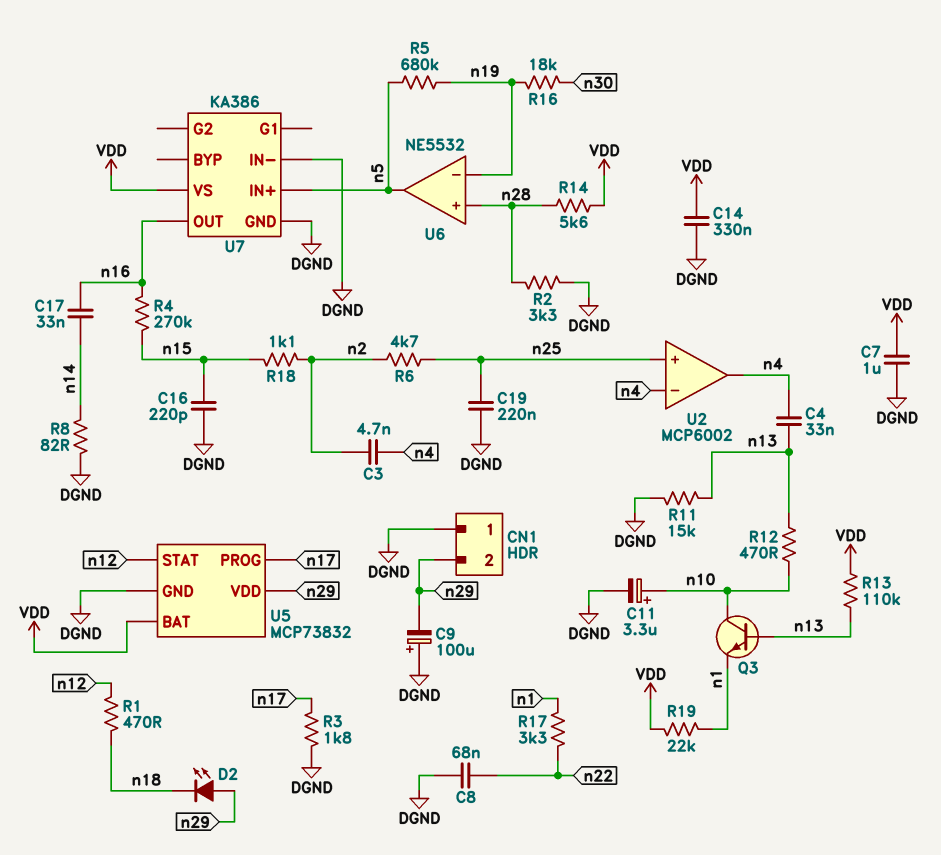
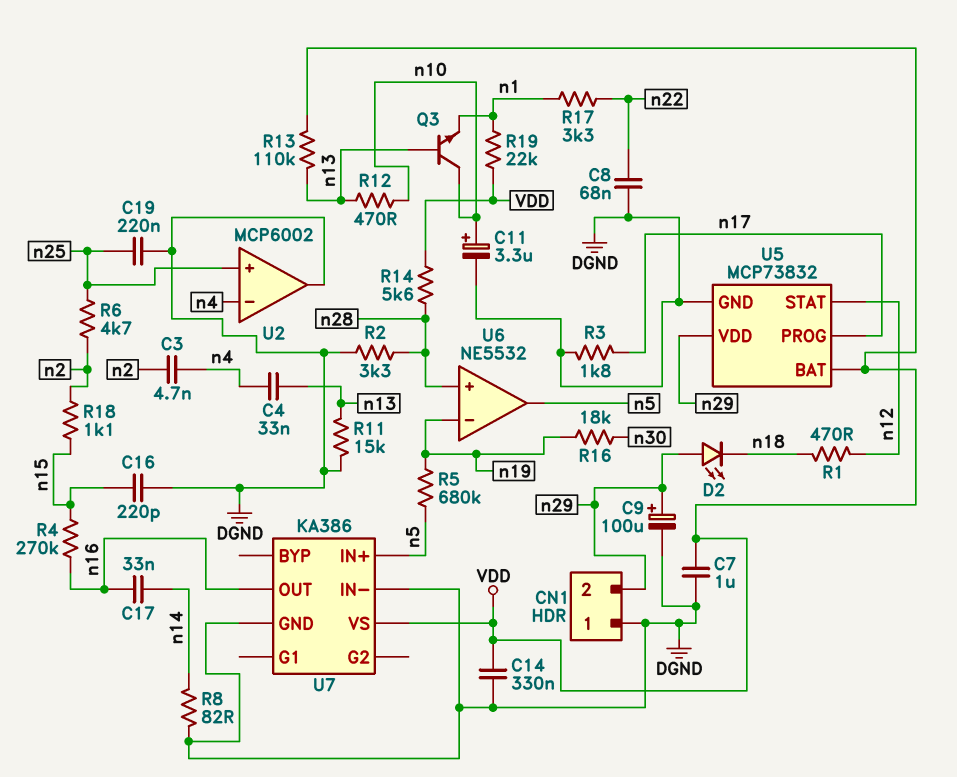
C9: 100uF (plus DGND, minus n29) -> 100uF (plus n29, minus DGND)
U2 pin out: n4 -> DGND

